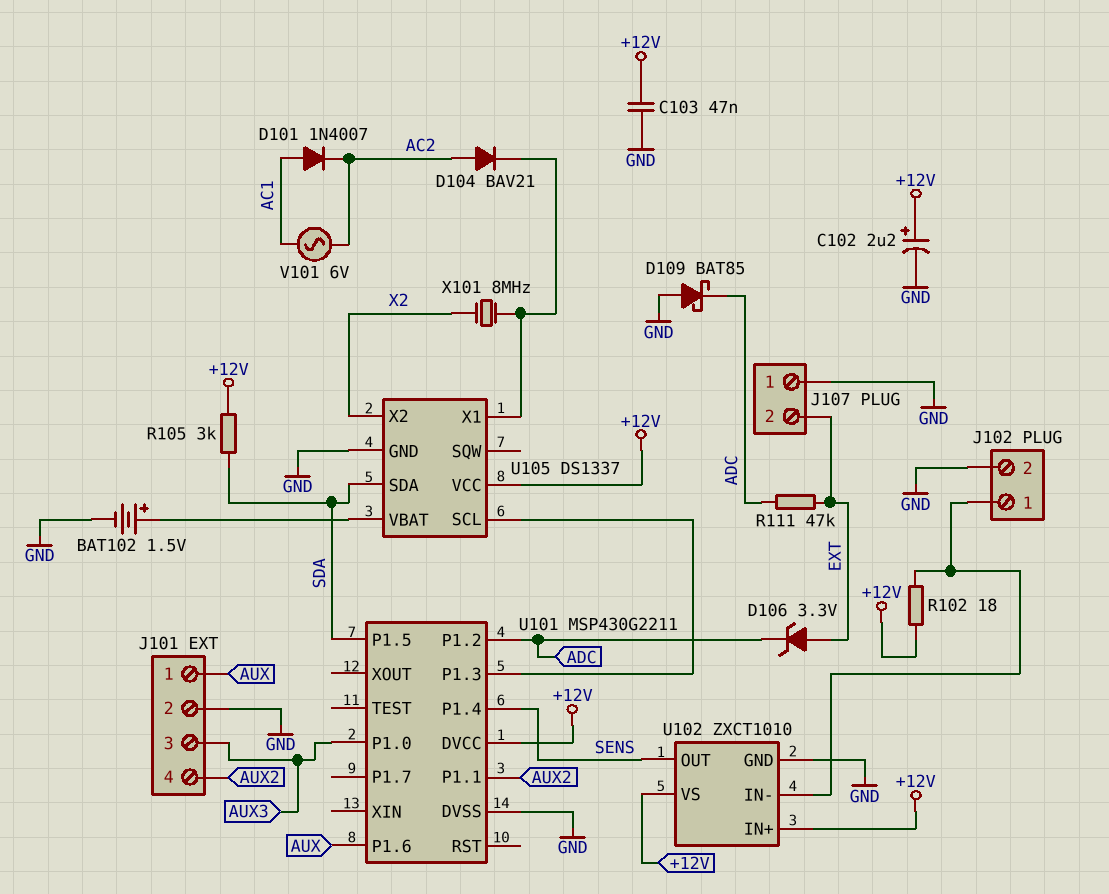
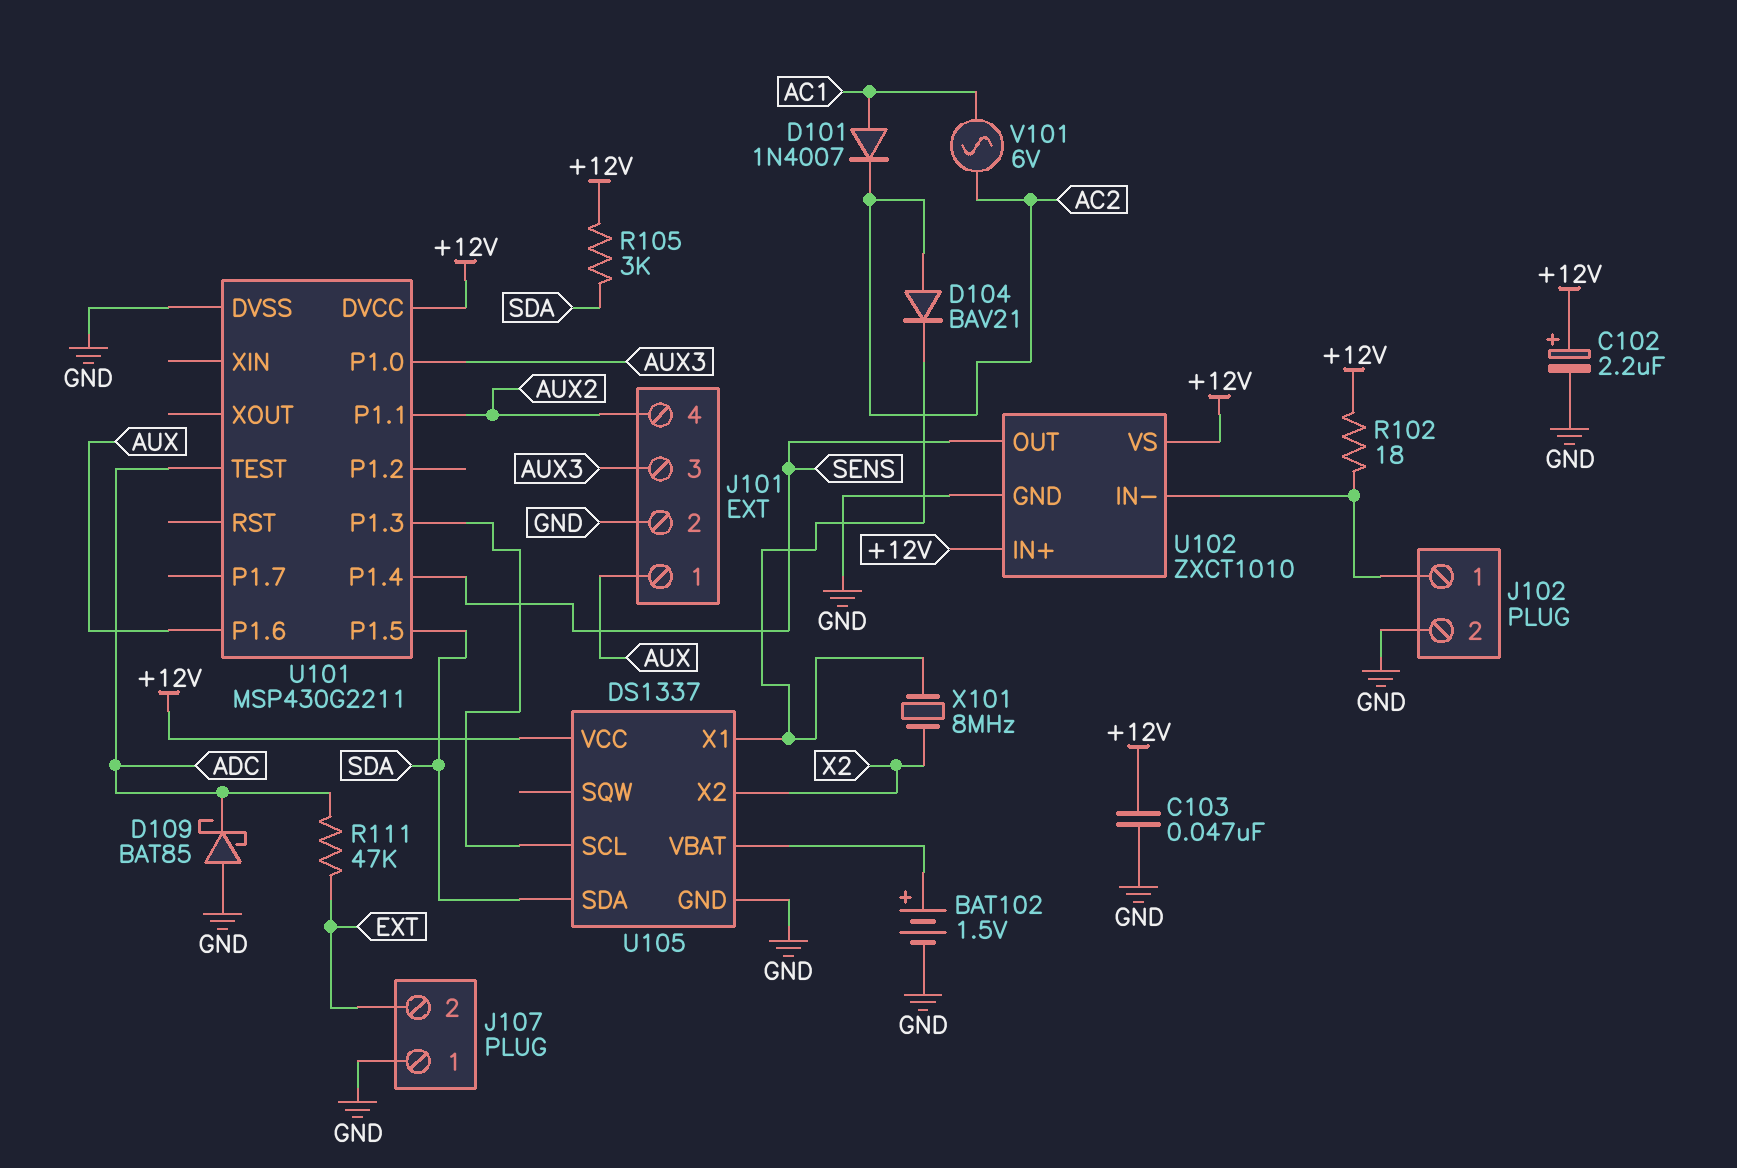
D106: zener 3.3V (A EXT, K ADC) -> none
U101 pin P1.2: ADC -> none
U101 pin TEST: none -> ADC

